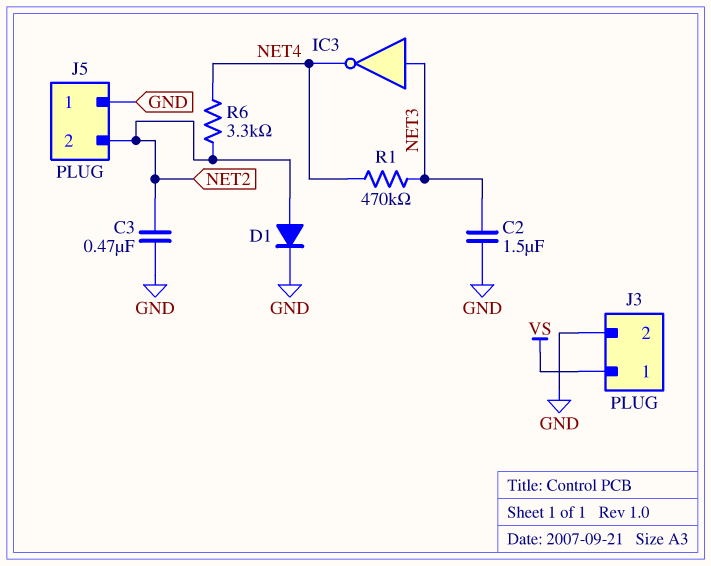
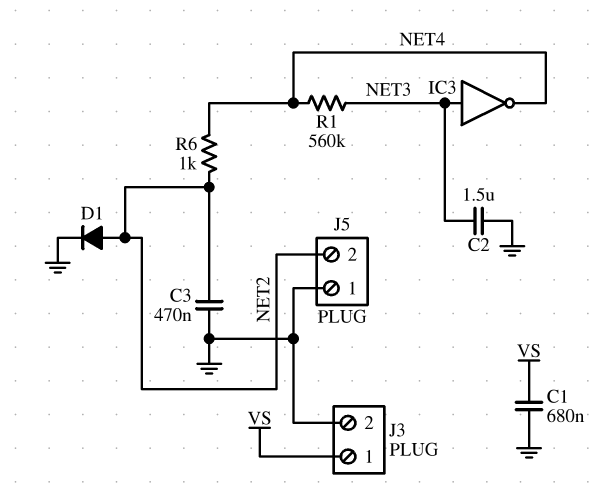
C1: none -> 680nF (GND, VS)
R1: 470k (NET3, NET4) -> 560k (NET3, NET4)
R6: 3.3k (NET2, NET4) -> 1k (NET2, NET4)

